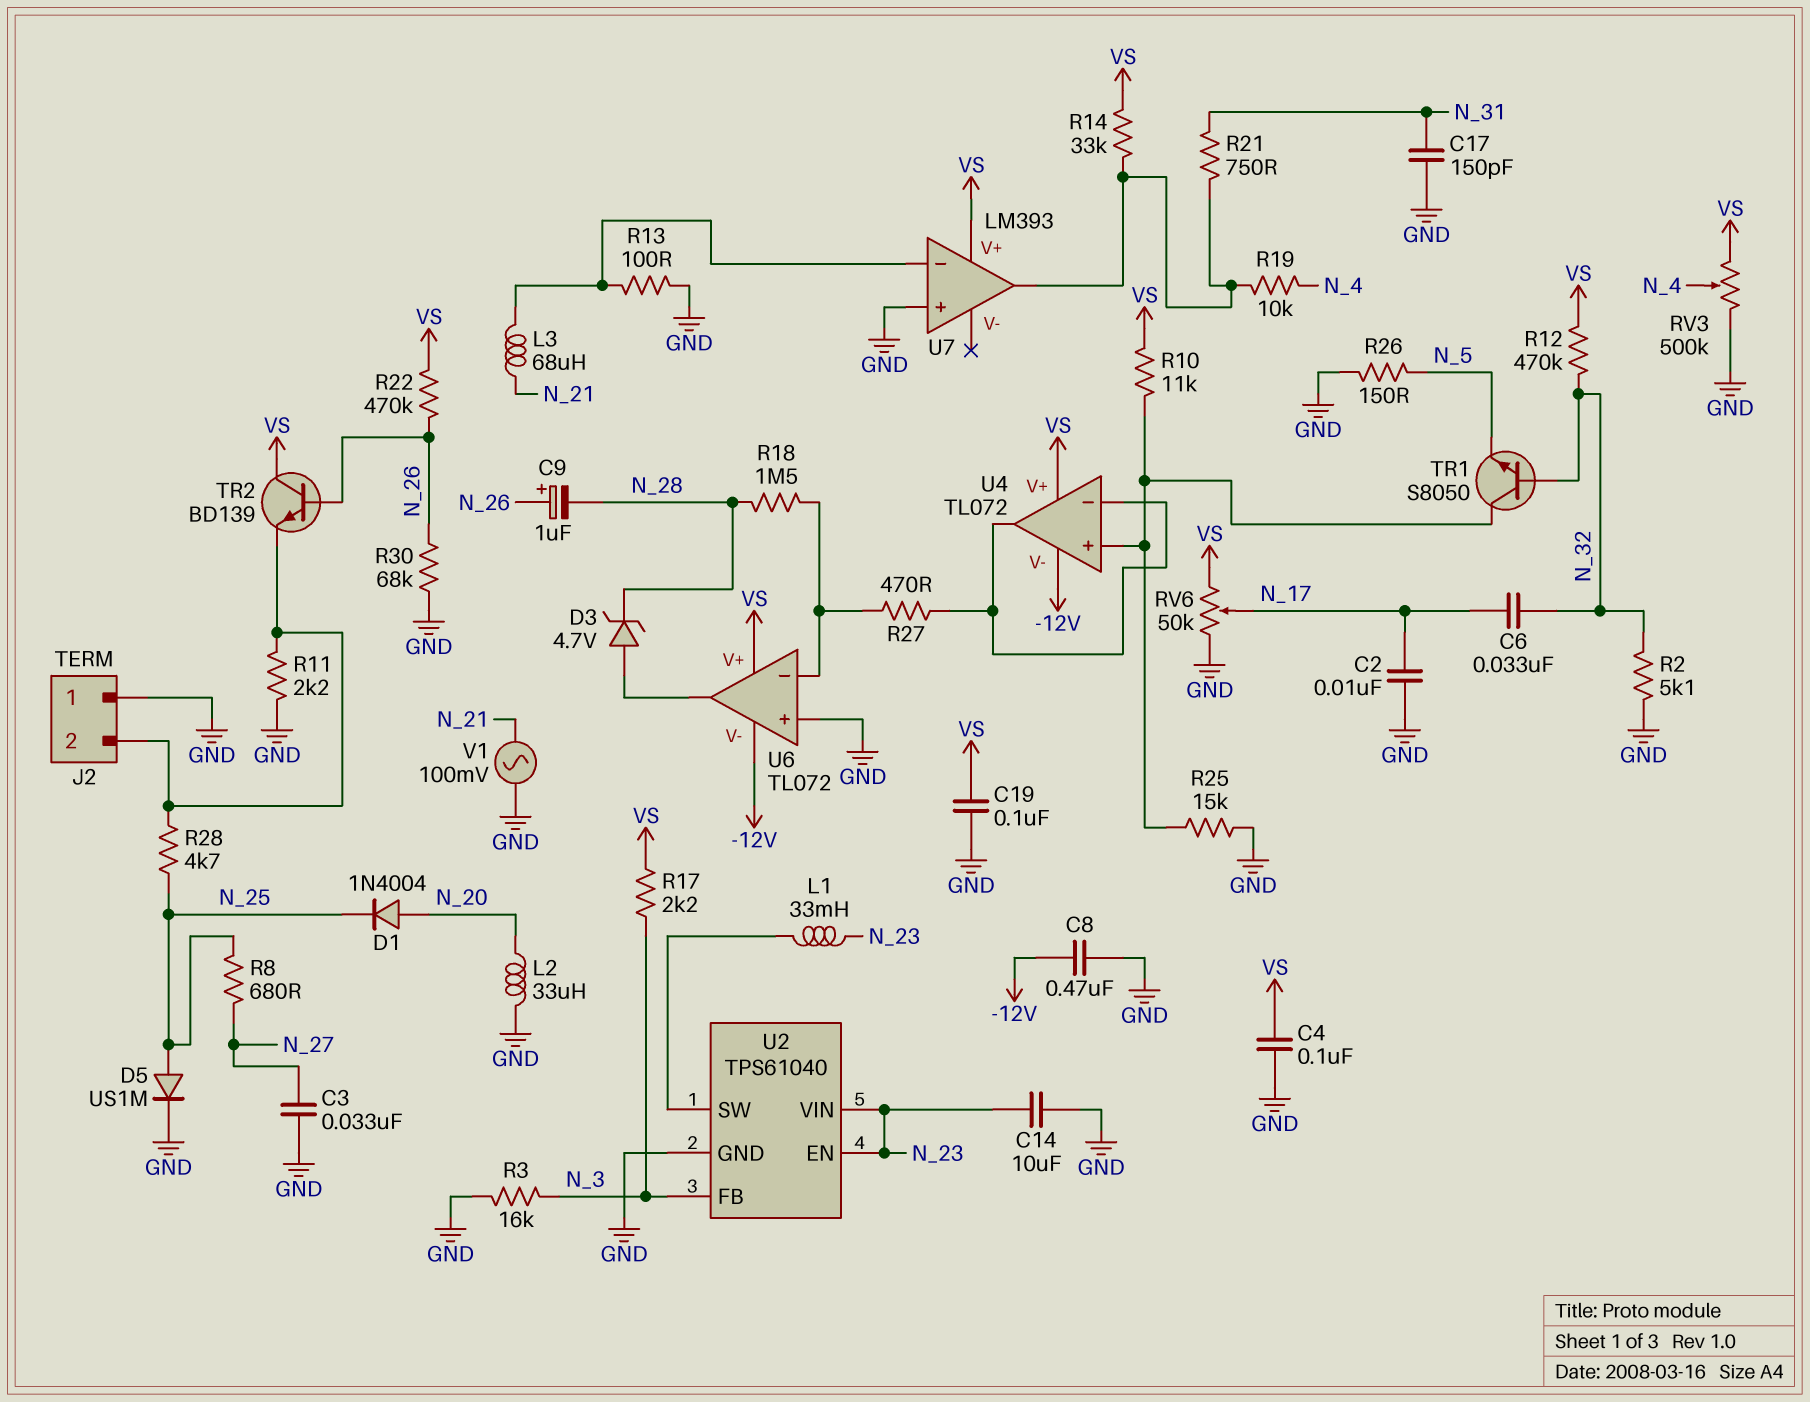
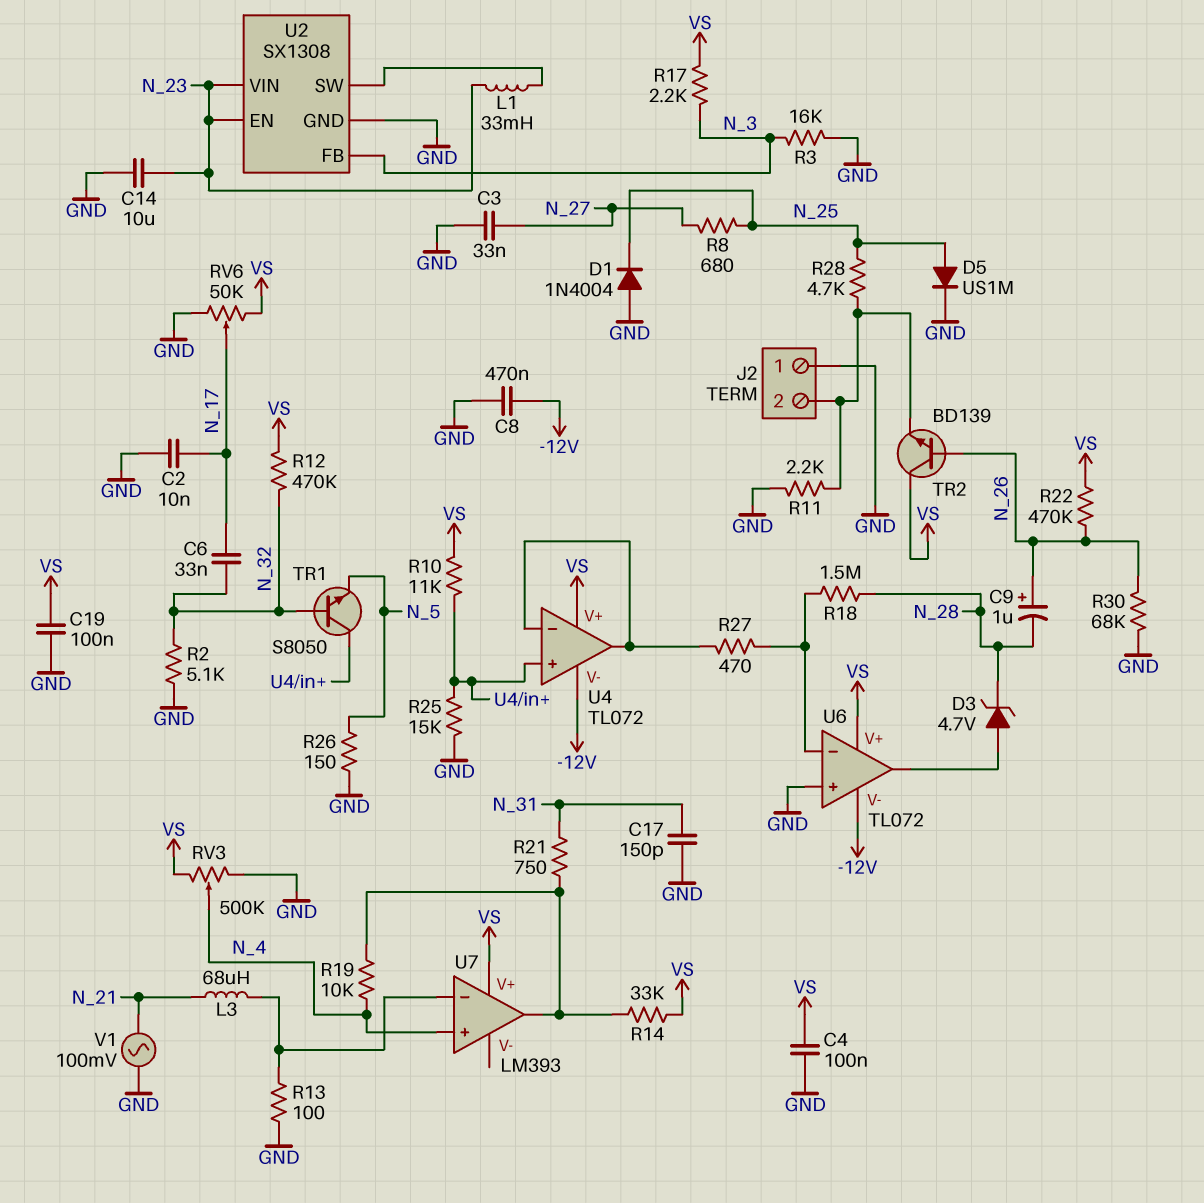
D1: diode 1N4004 (A N_20, K N_25) -> diode 1N4004 (A GND, K N_25)
L2: 33uH (GND, N_20) -> none
U2: TPS61040 -> SX1308
U7 pin in+: GND -> N_4

